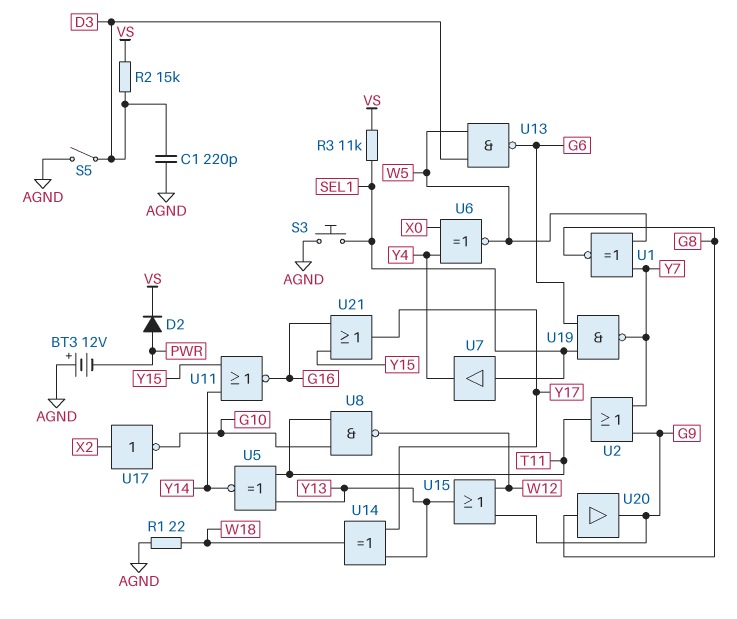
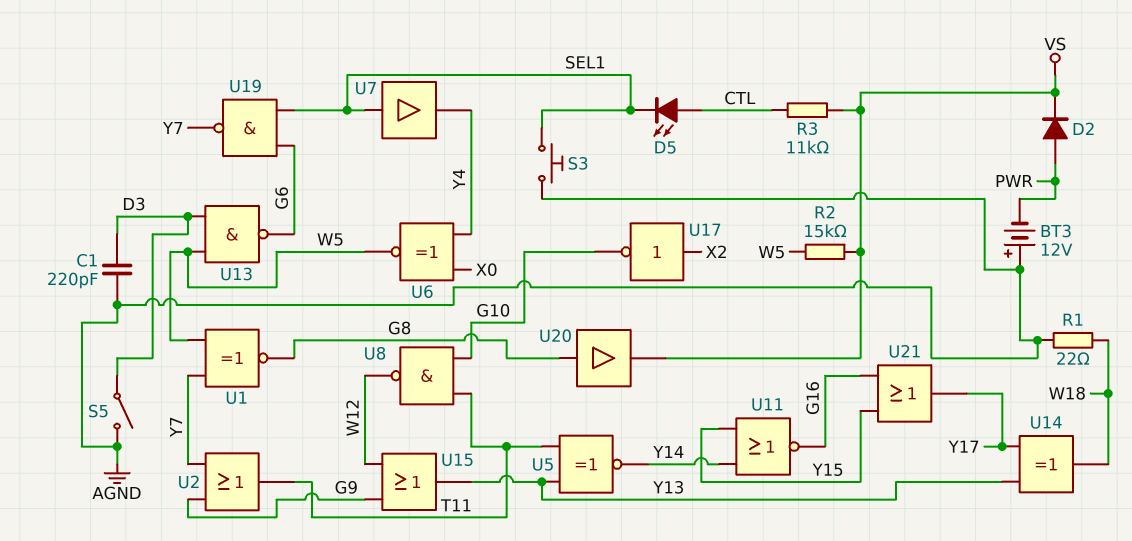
D5: none -> LED (A CTL, K SEL1)
R2: 15k (D3, VS) -> 15k (VS, W5)
R3: 11k (SEL1, VS) -> 11k (CTL, VS)
U20: buffer (in G8, out G9) -> buffer (in G8, out VS)

